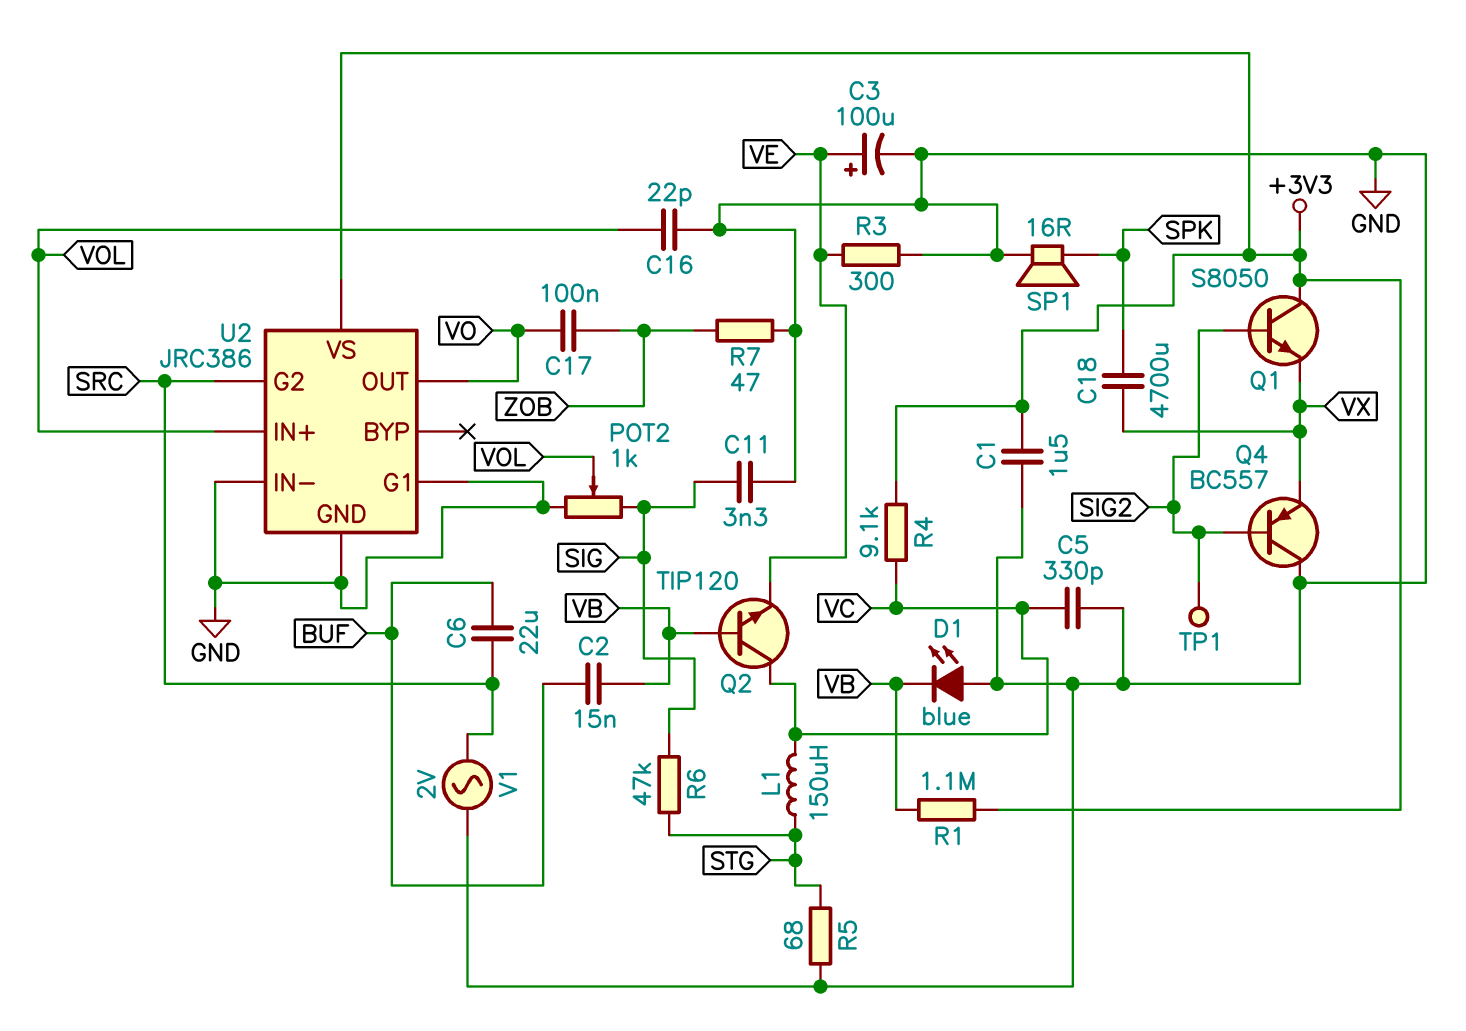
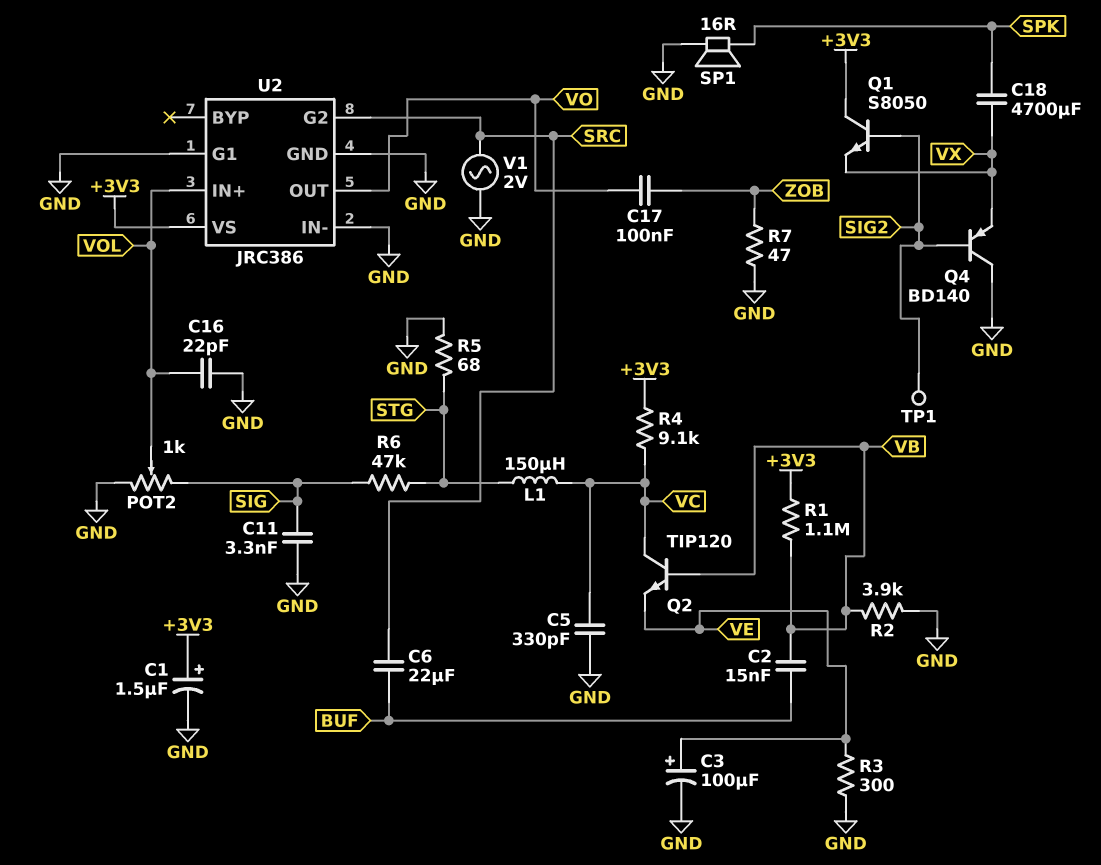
C1: 1.5uF (+3V3, GND) -> 1.5uF (plus +3V3, minus GND)
D1: LED blue (A GND, K VB) -> none
Q4: PNP BC557 (B SIG2, C GND, E VX) -> PNP BD140 (B SIG2, C GND, E VX)
R2: none -> 3.9k (GND, VB)

